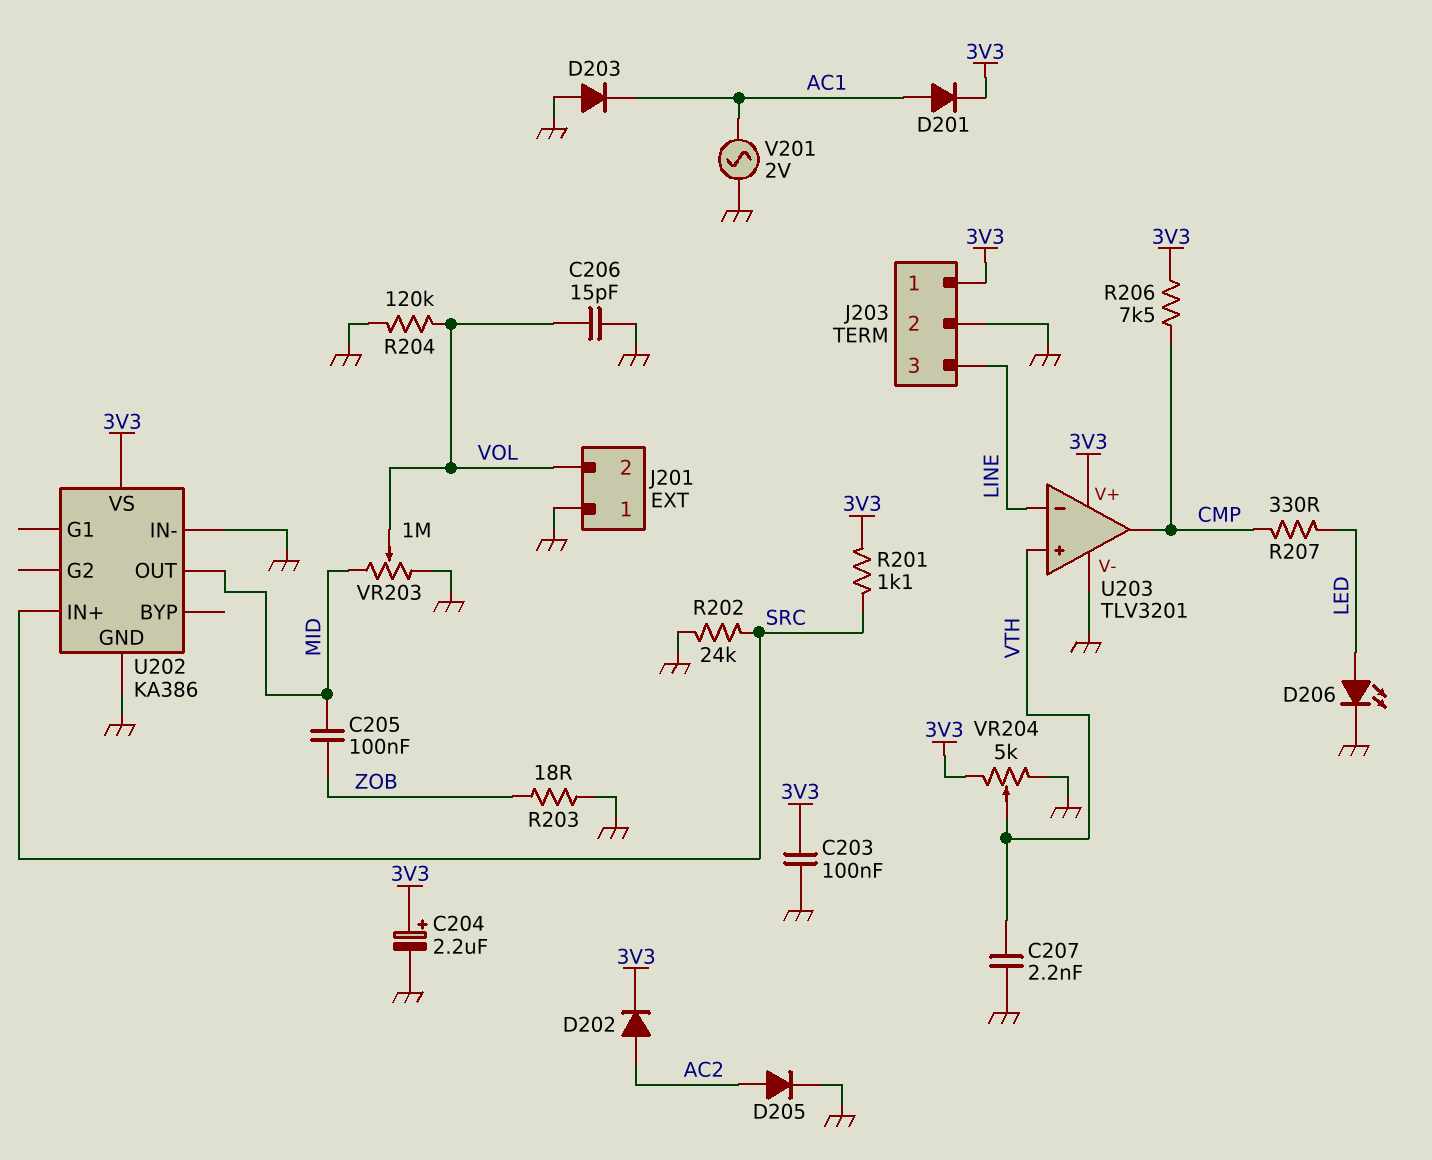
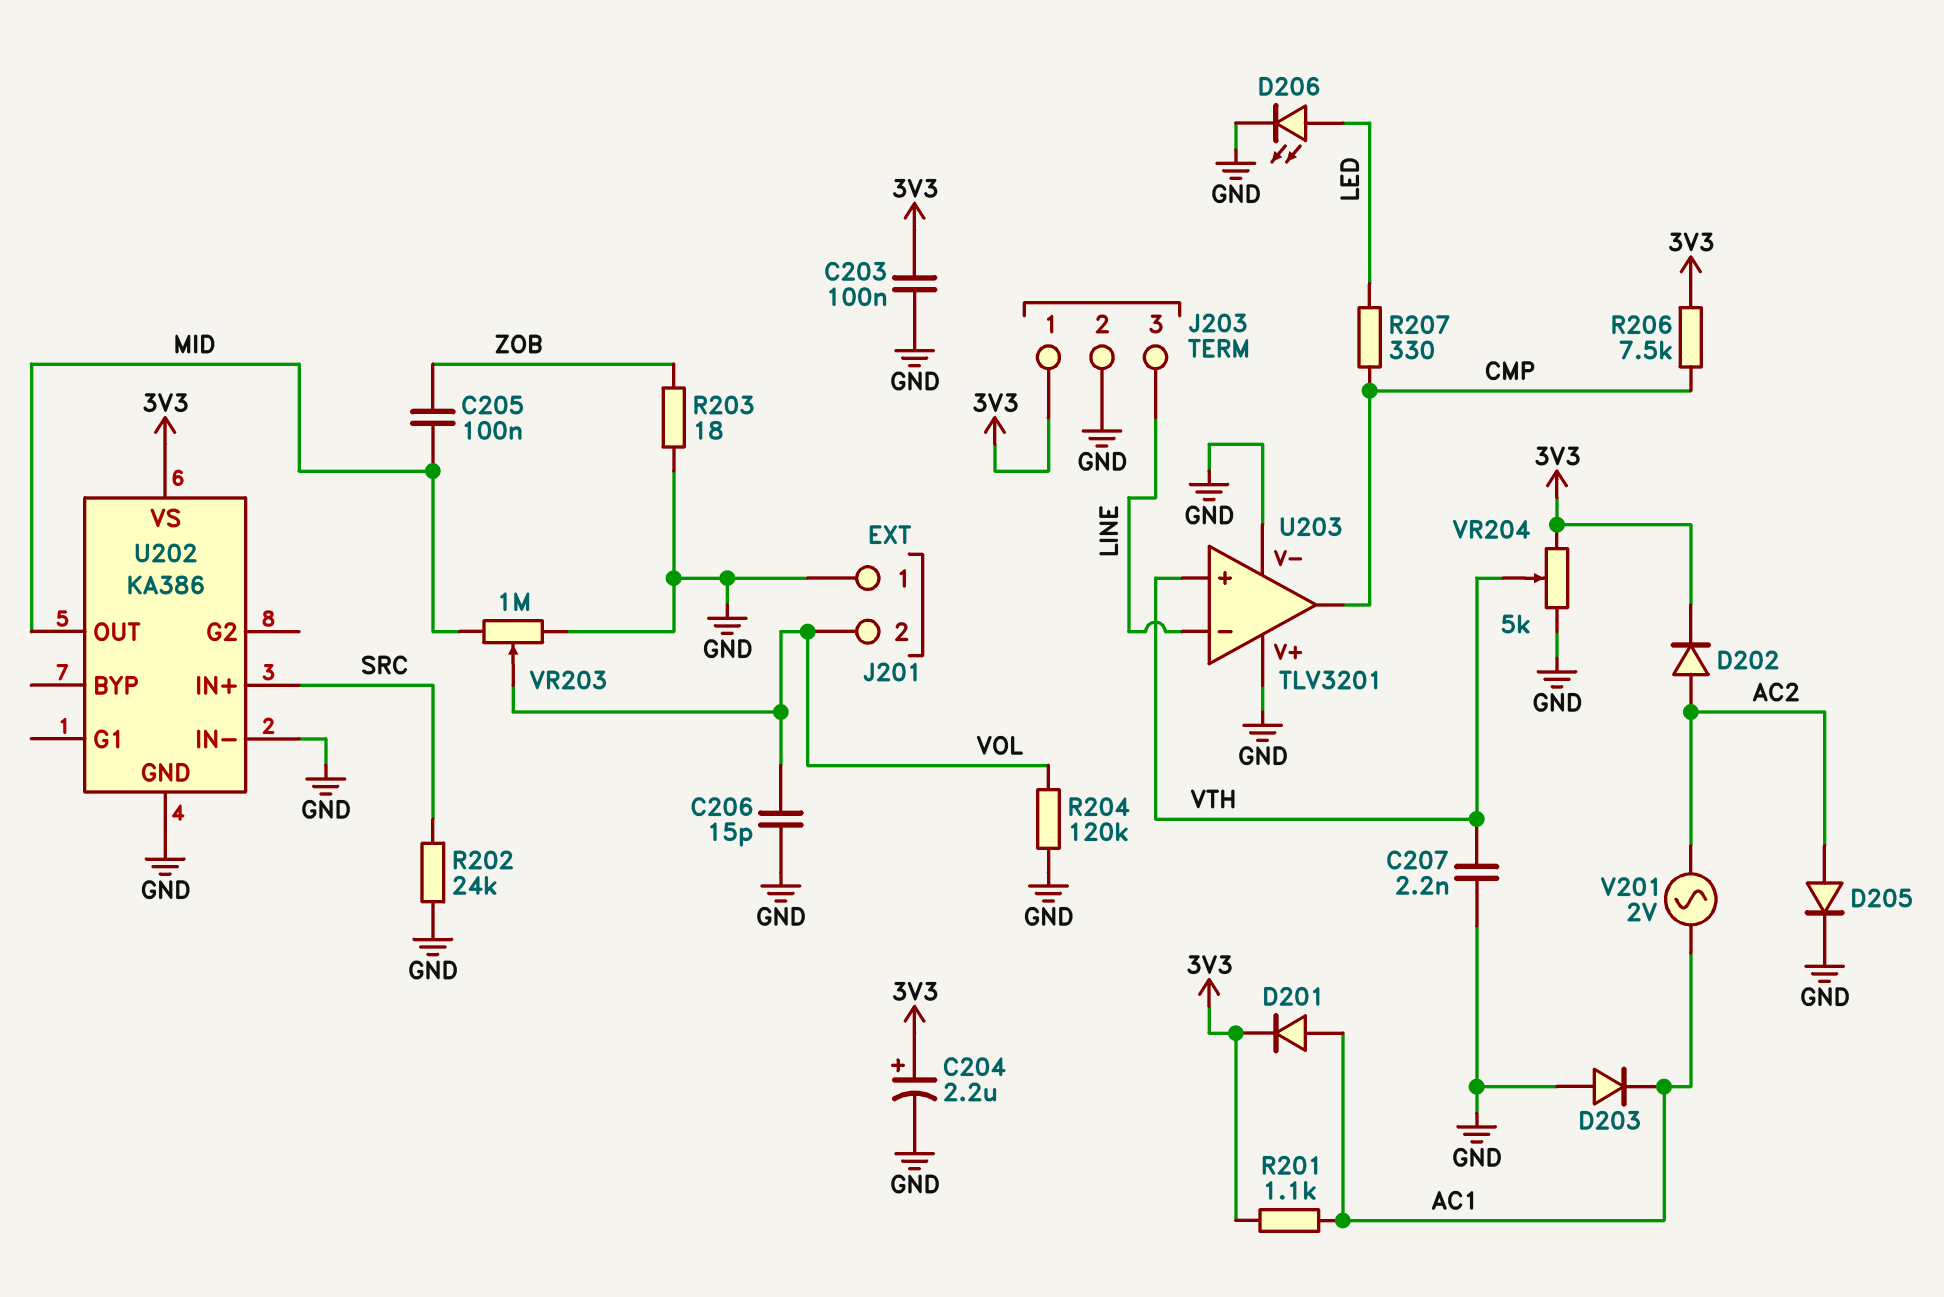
R201: 1.1k (3V3, SRC) -> 1.1k (3V3, AC1)
U203 pin V+: 3V3 -> GND
V201: AC 2V (AC1, GND) -> AC 2V (AC1, AC2)

